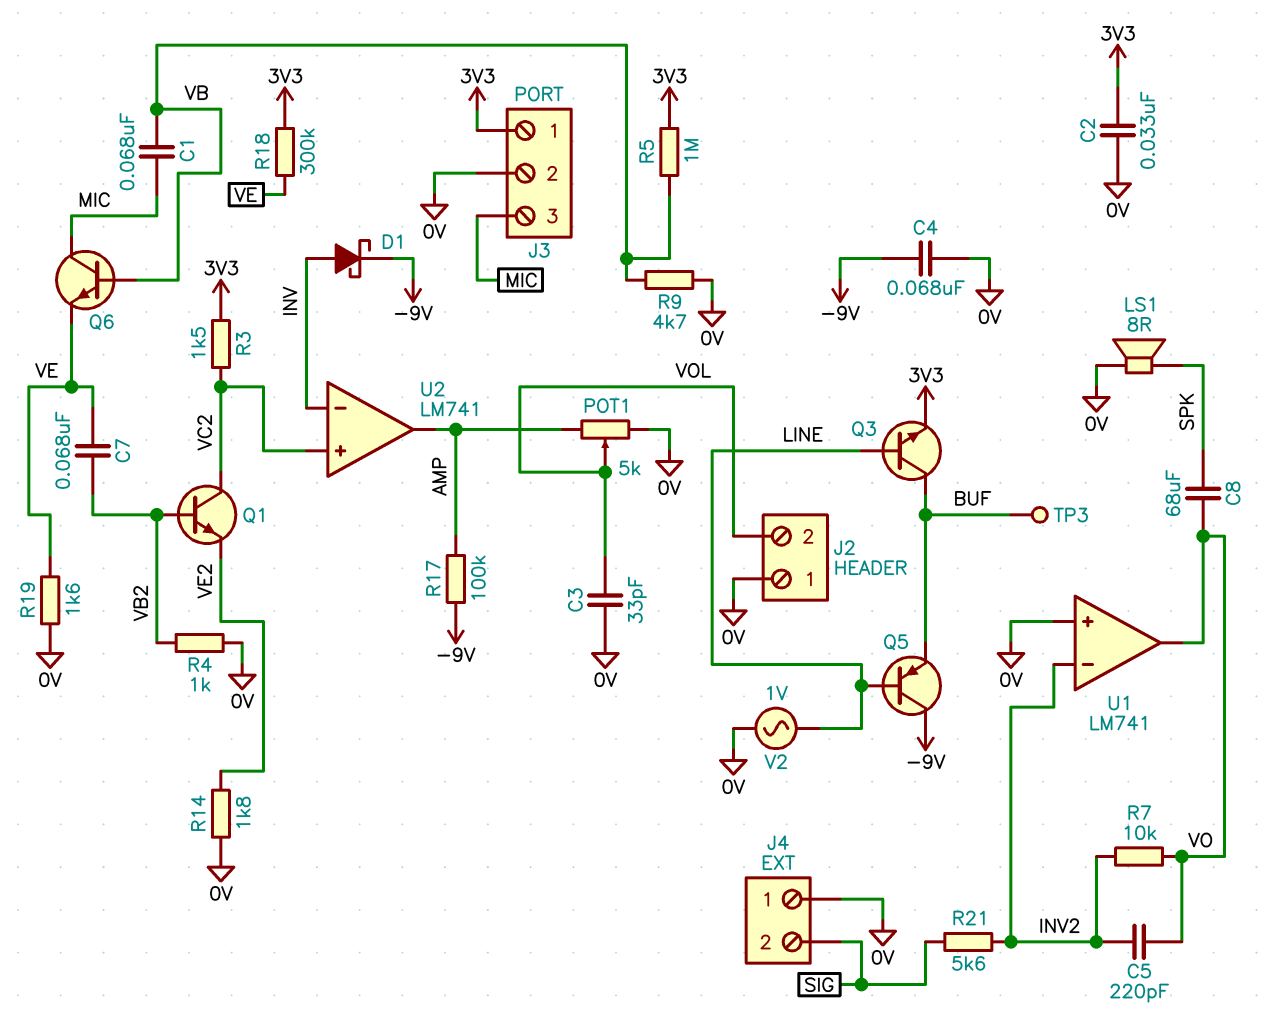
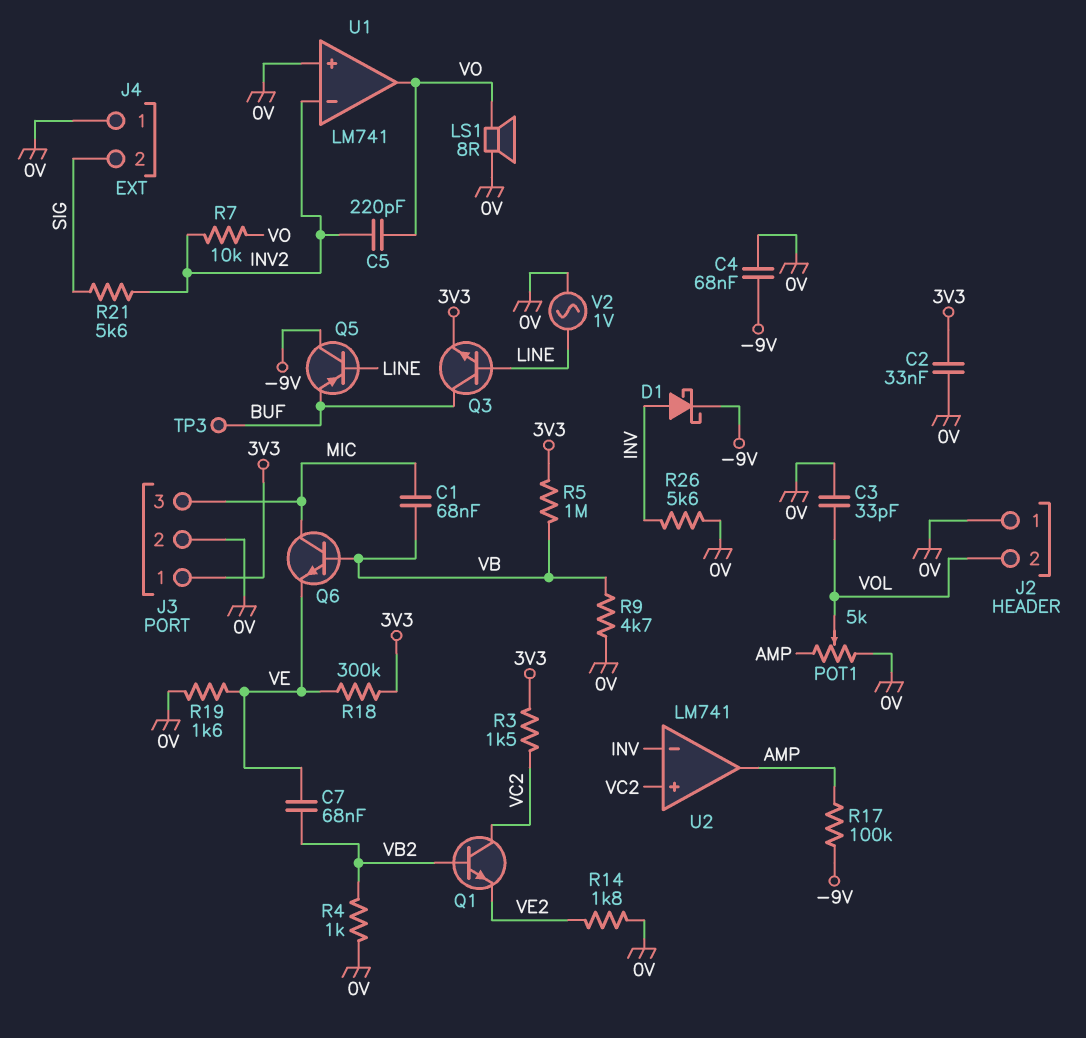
C8: 68uF (SPK, VO) -> none
LS1: speaker 8R (0V, SPK) -> speaker 8R (0V, VO)
R26: none -> 5.6k (0V, INV)

